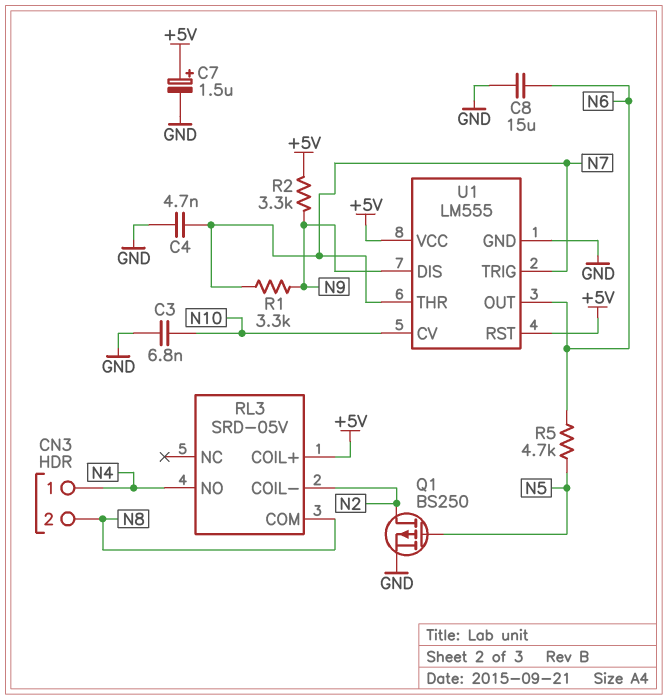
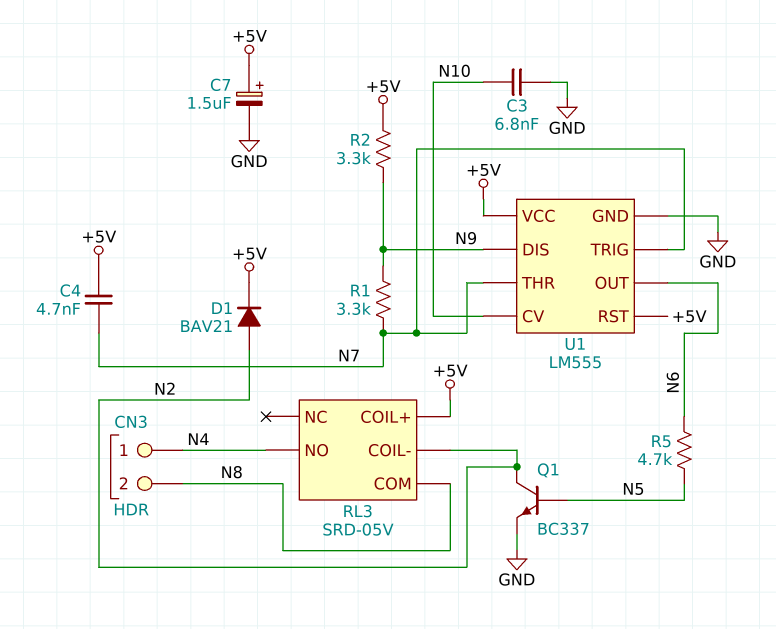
C4: 4.7nF (GND, N7) -> 4.7nF (+5V, N7)
C8: 15uF (GND, N6) -> none
D1: none -> diode BAV21 (A N2, K +5V)
Q1: PMOS BS250 (G N5, D N2, S GND) -> NPN BC337 (B N5, C N2, E GND)

